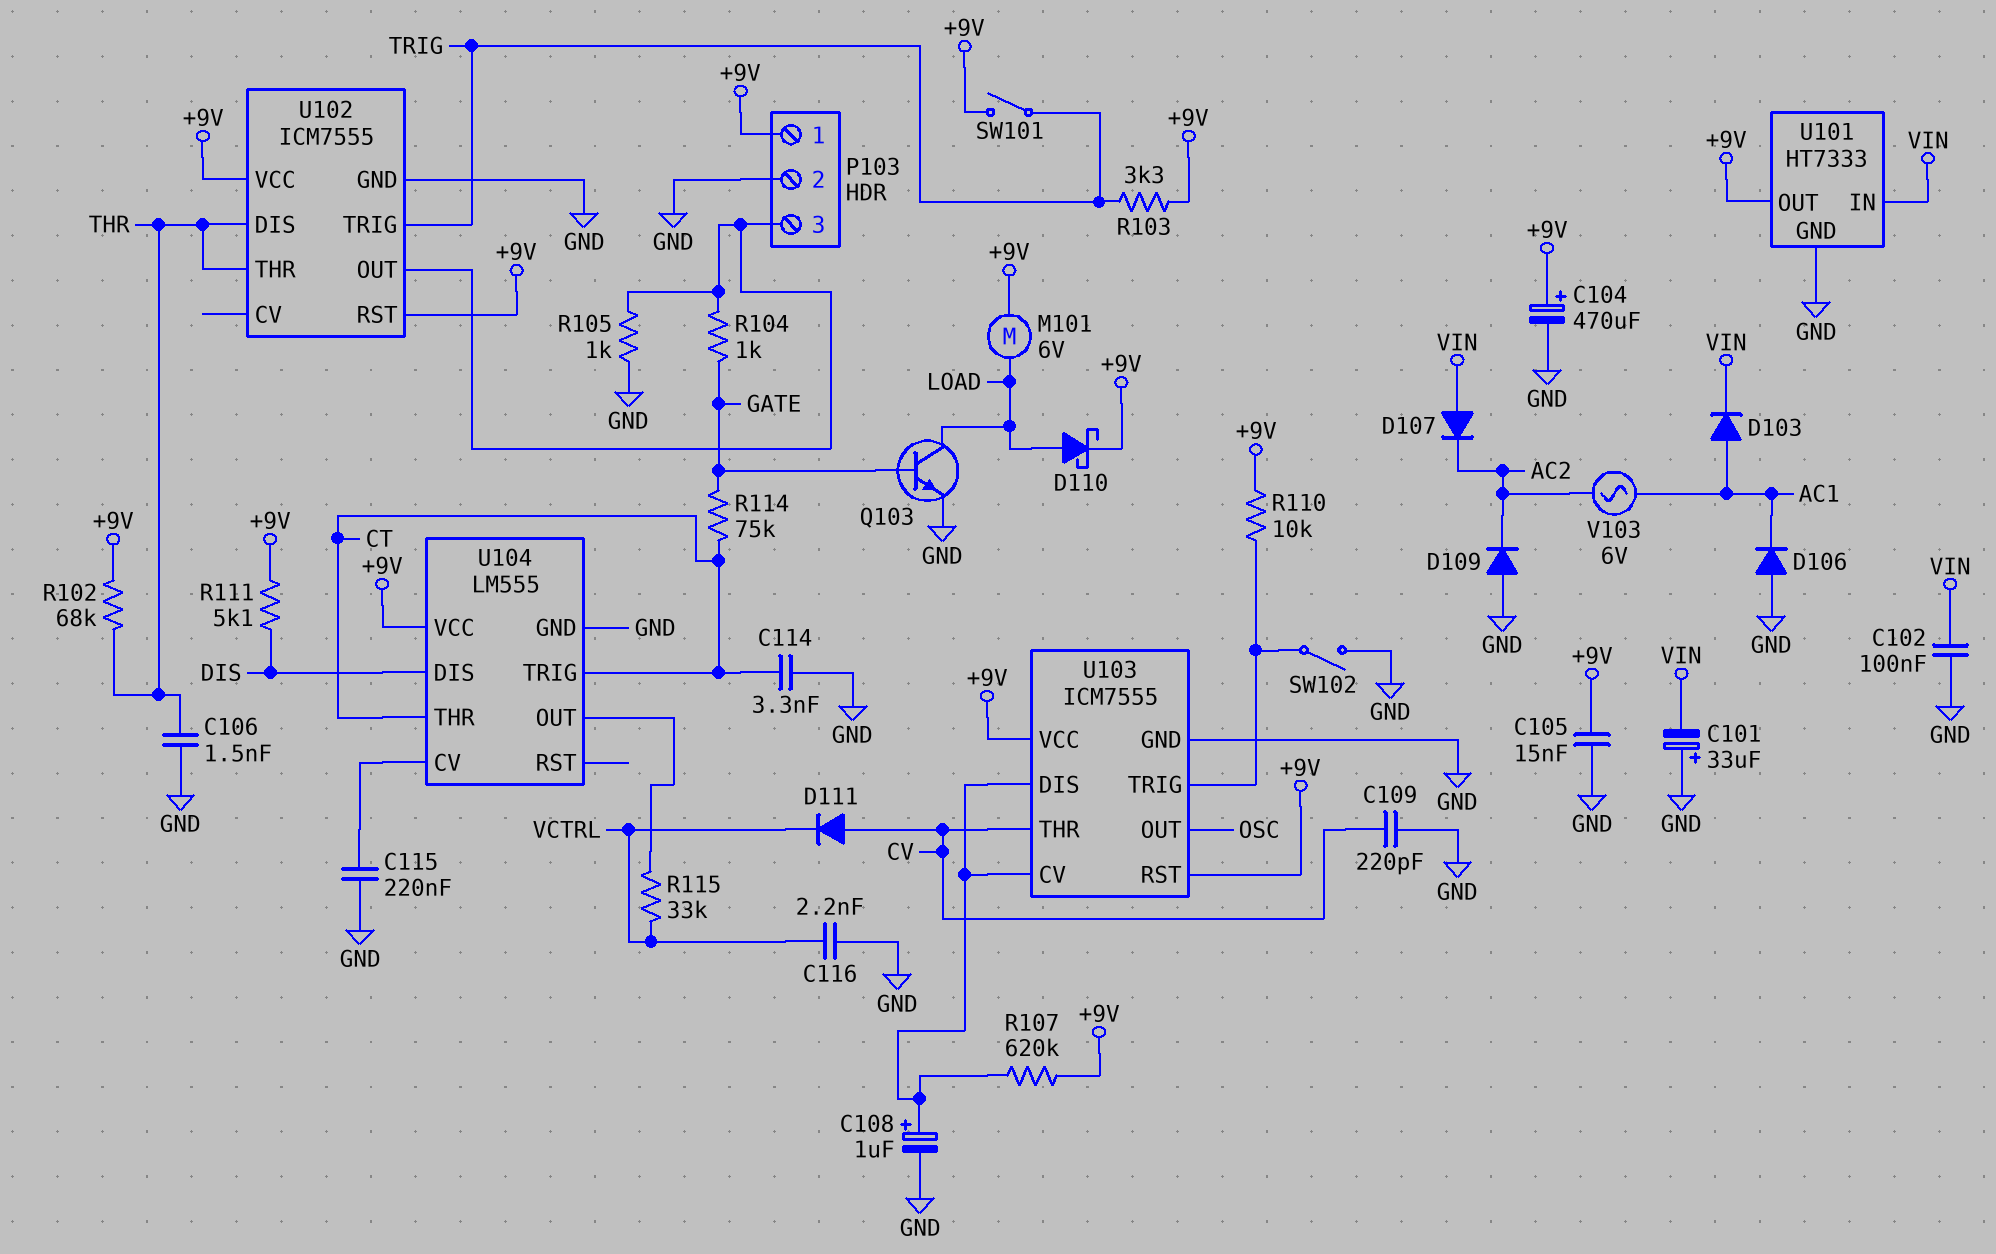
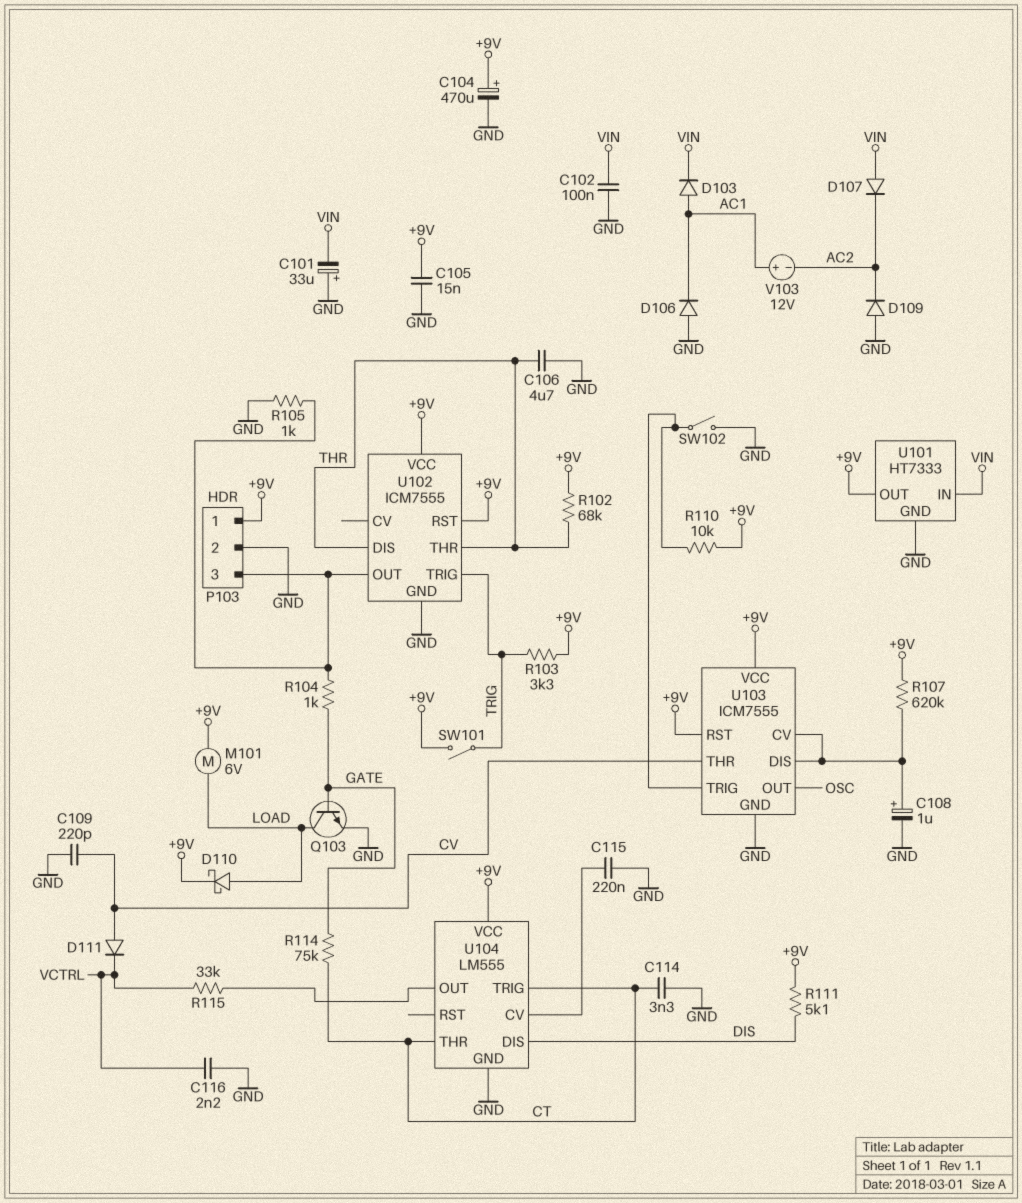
C106: 1.5nF (GND, THR) -> 4.7uF (GND, THR)
V103: AC 6V (AC1, AC2) -> 12V (plus AC1, minus AC2)

